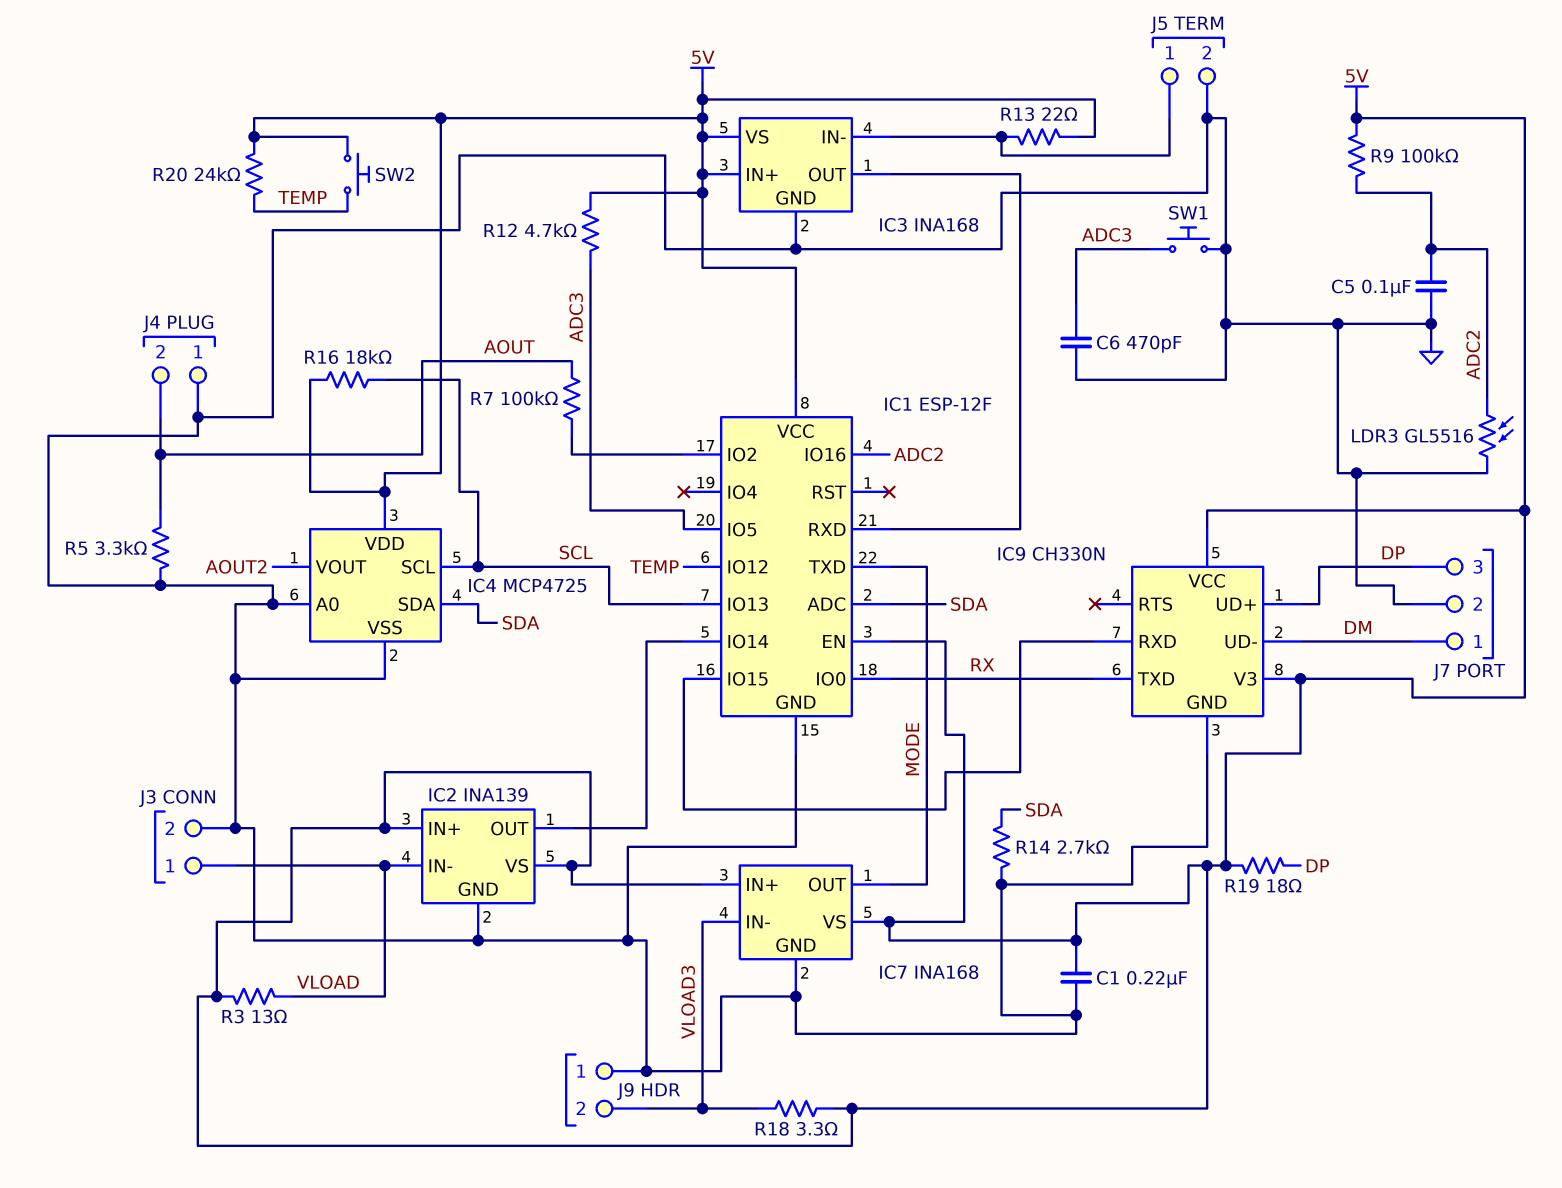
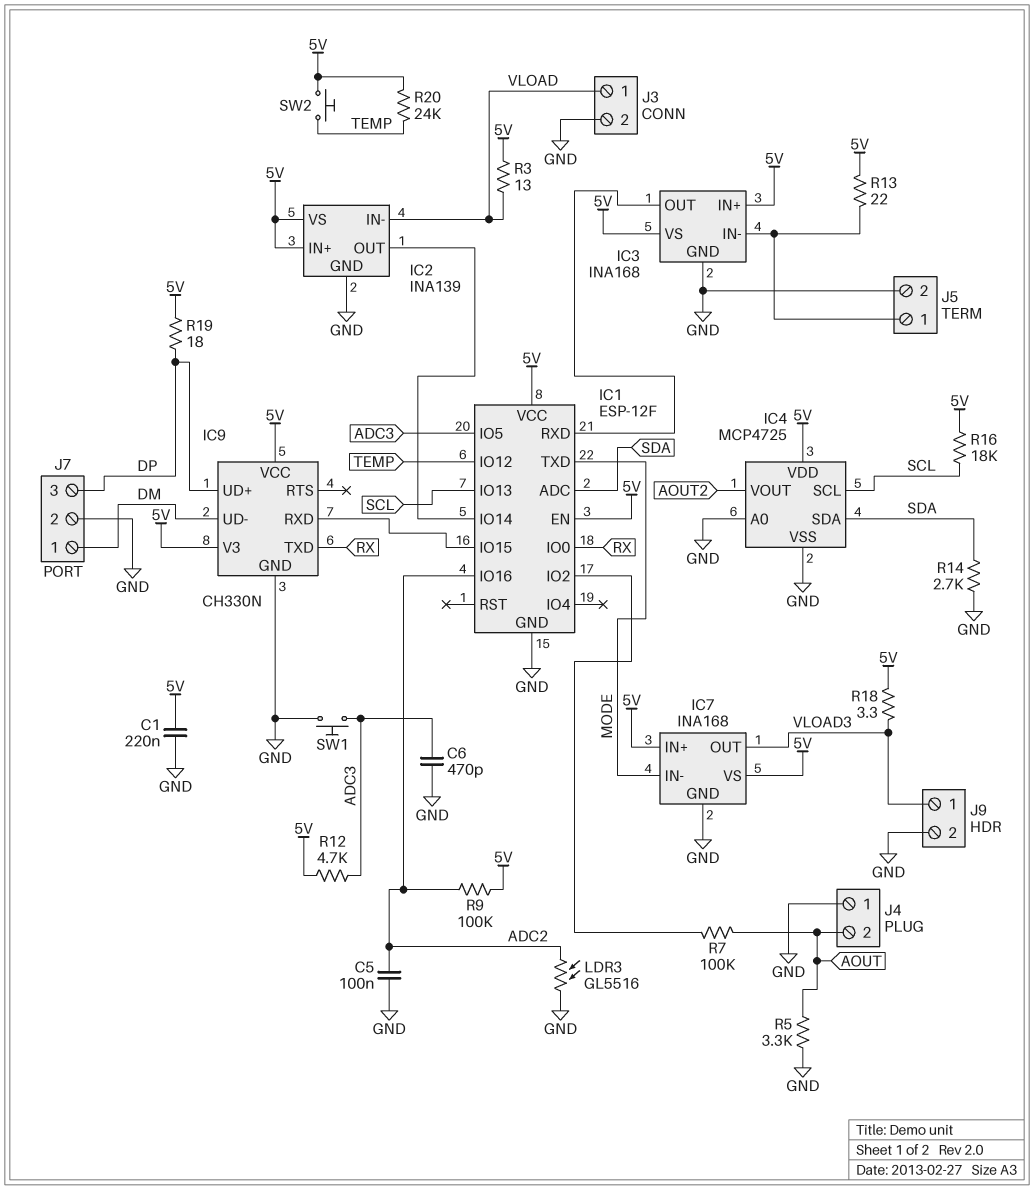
IC7 pin IN-: VLOAD3 -> MODE
IC7 pin OUT: MODE -> VLOAD3
J9 pin 1: GND -> VLOAD3
J9 pin 2: VLOAD3 -> GND

